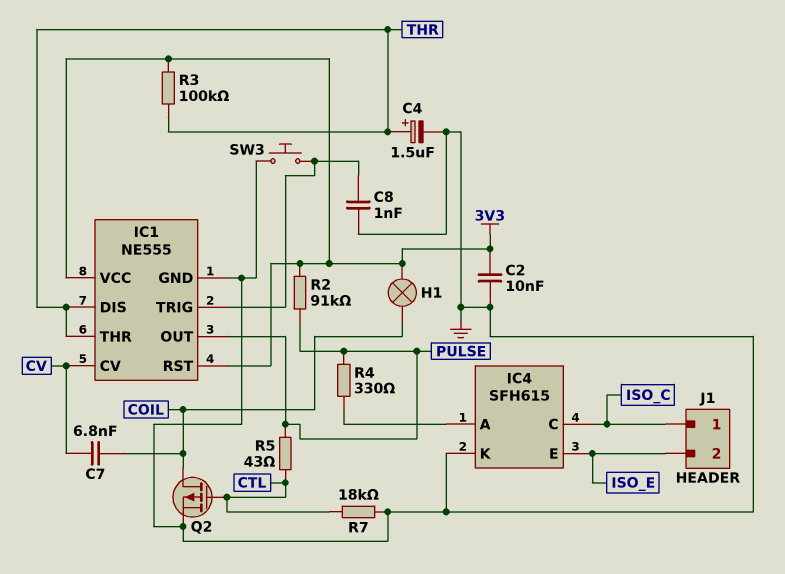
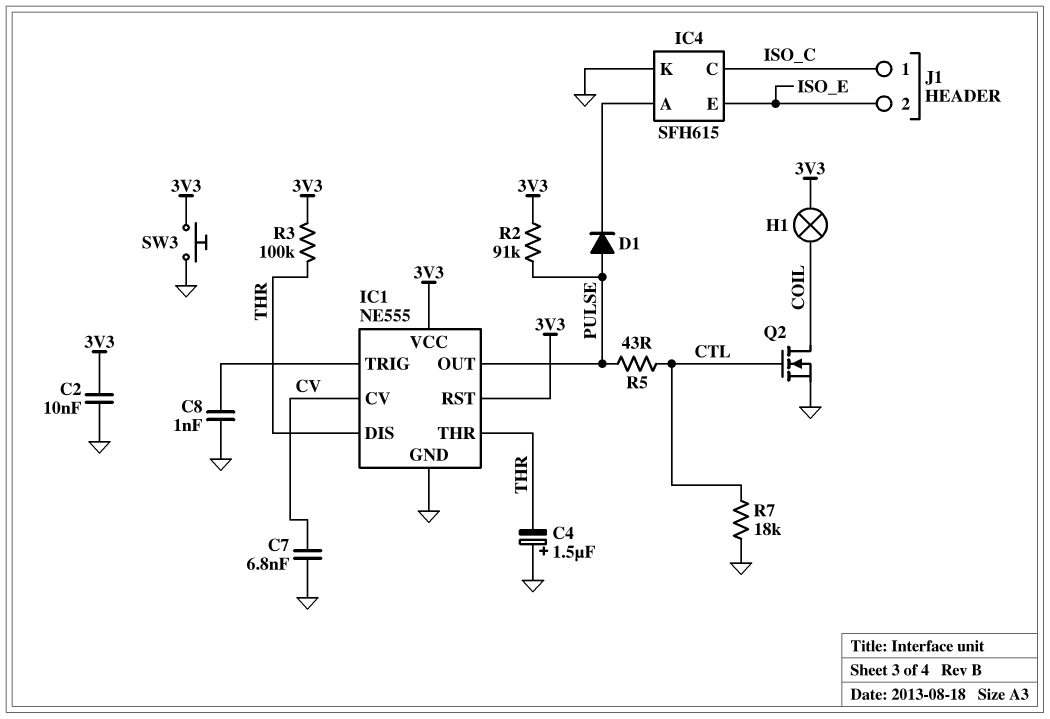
C4: 1.5uF (plus THR, minus GND) -> 1.5uF (plus GND, minus THR)
C7: 6.8nF (COIL, CV) -> 6.8nF (CV, GND)
D1: none -> diode (A PULSE, K IC4/A)
Q2: PMOS (G CTL, D COIL, S GND) -> NMOS (G CTL, D COIL, S GND)
R4: 330 (IC4/A, PULSE) -> none
SW3: button (GND, IC1/TRIG) -> button (3V3, GND)

